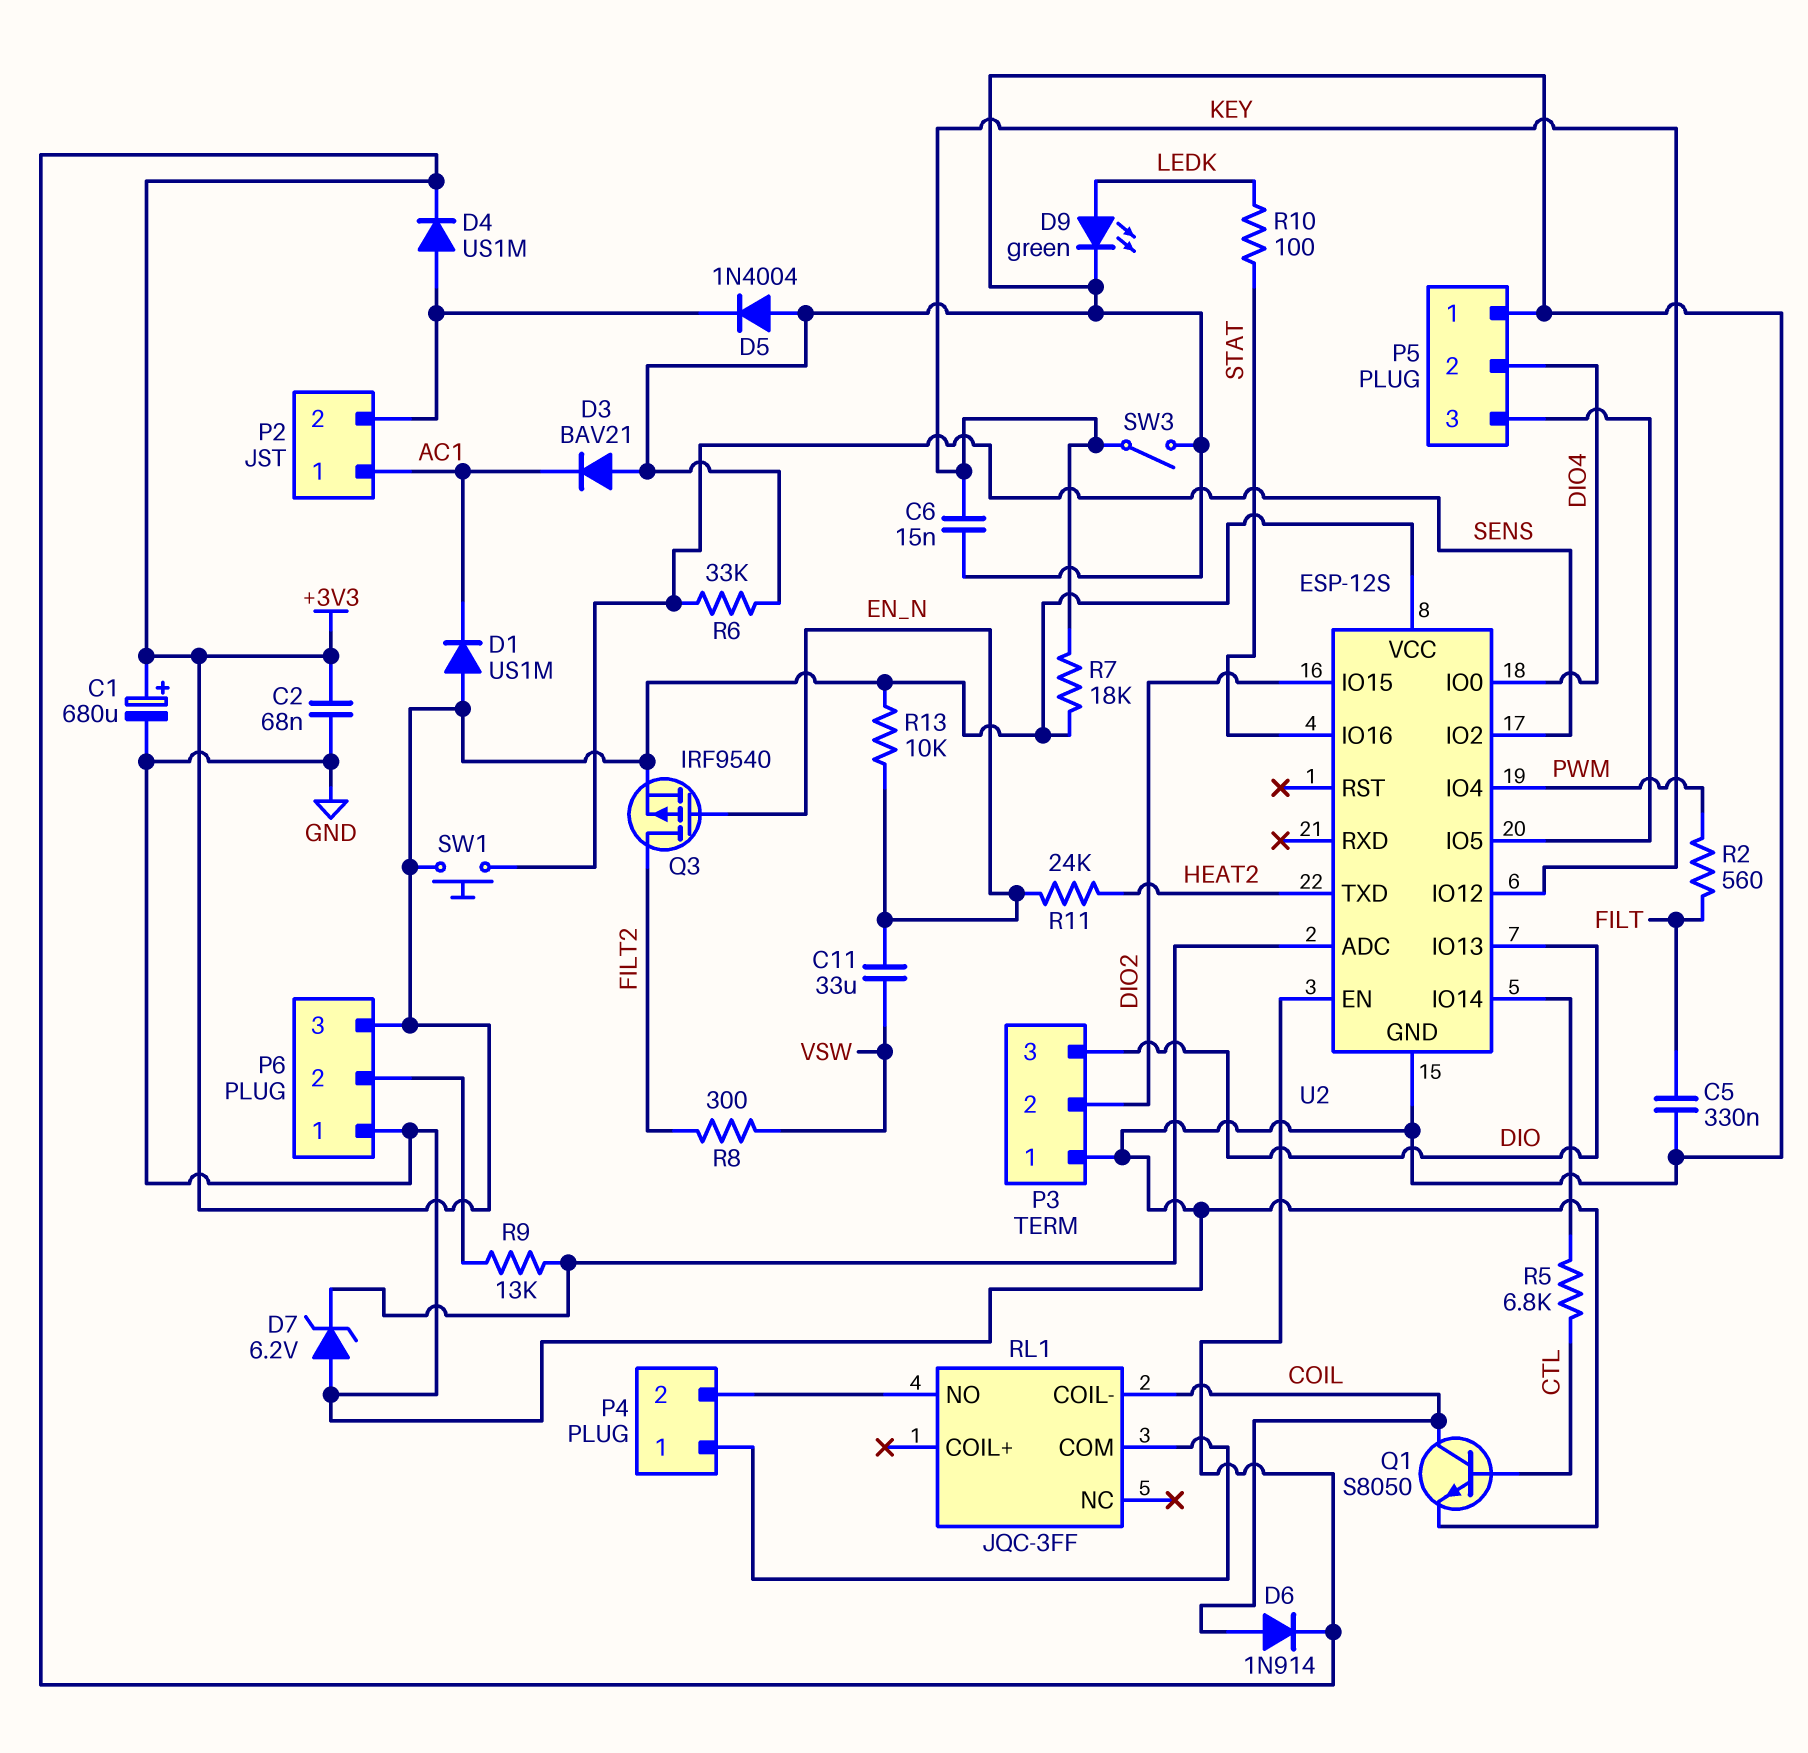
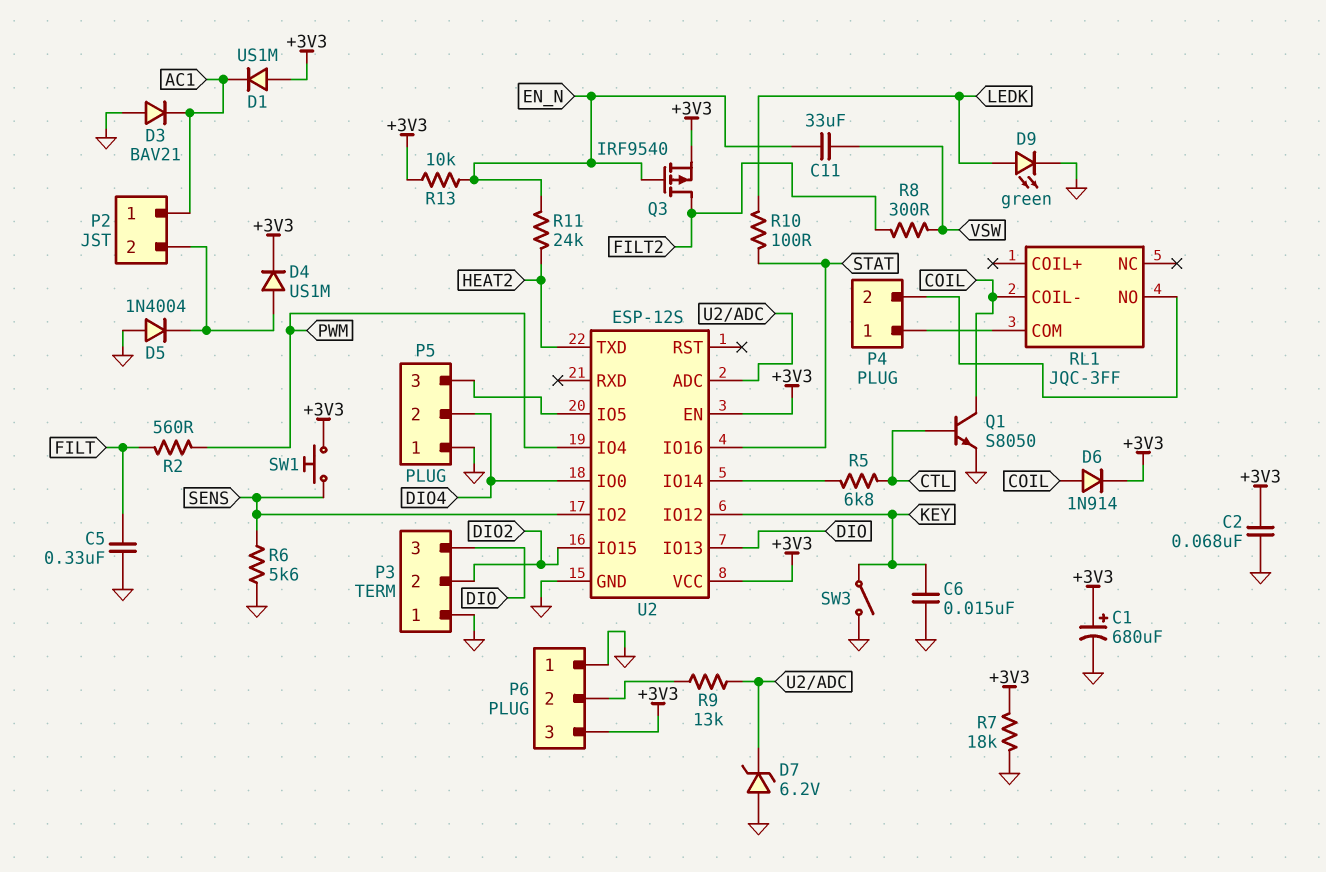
R6: 33k (GND, SENS) -> 5.6k (GND, SENS)
R7: 18k (+3V3, KEY) -> 18k (+3V3, GND)

